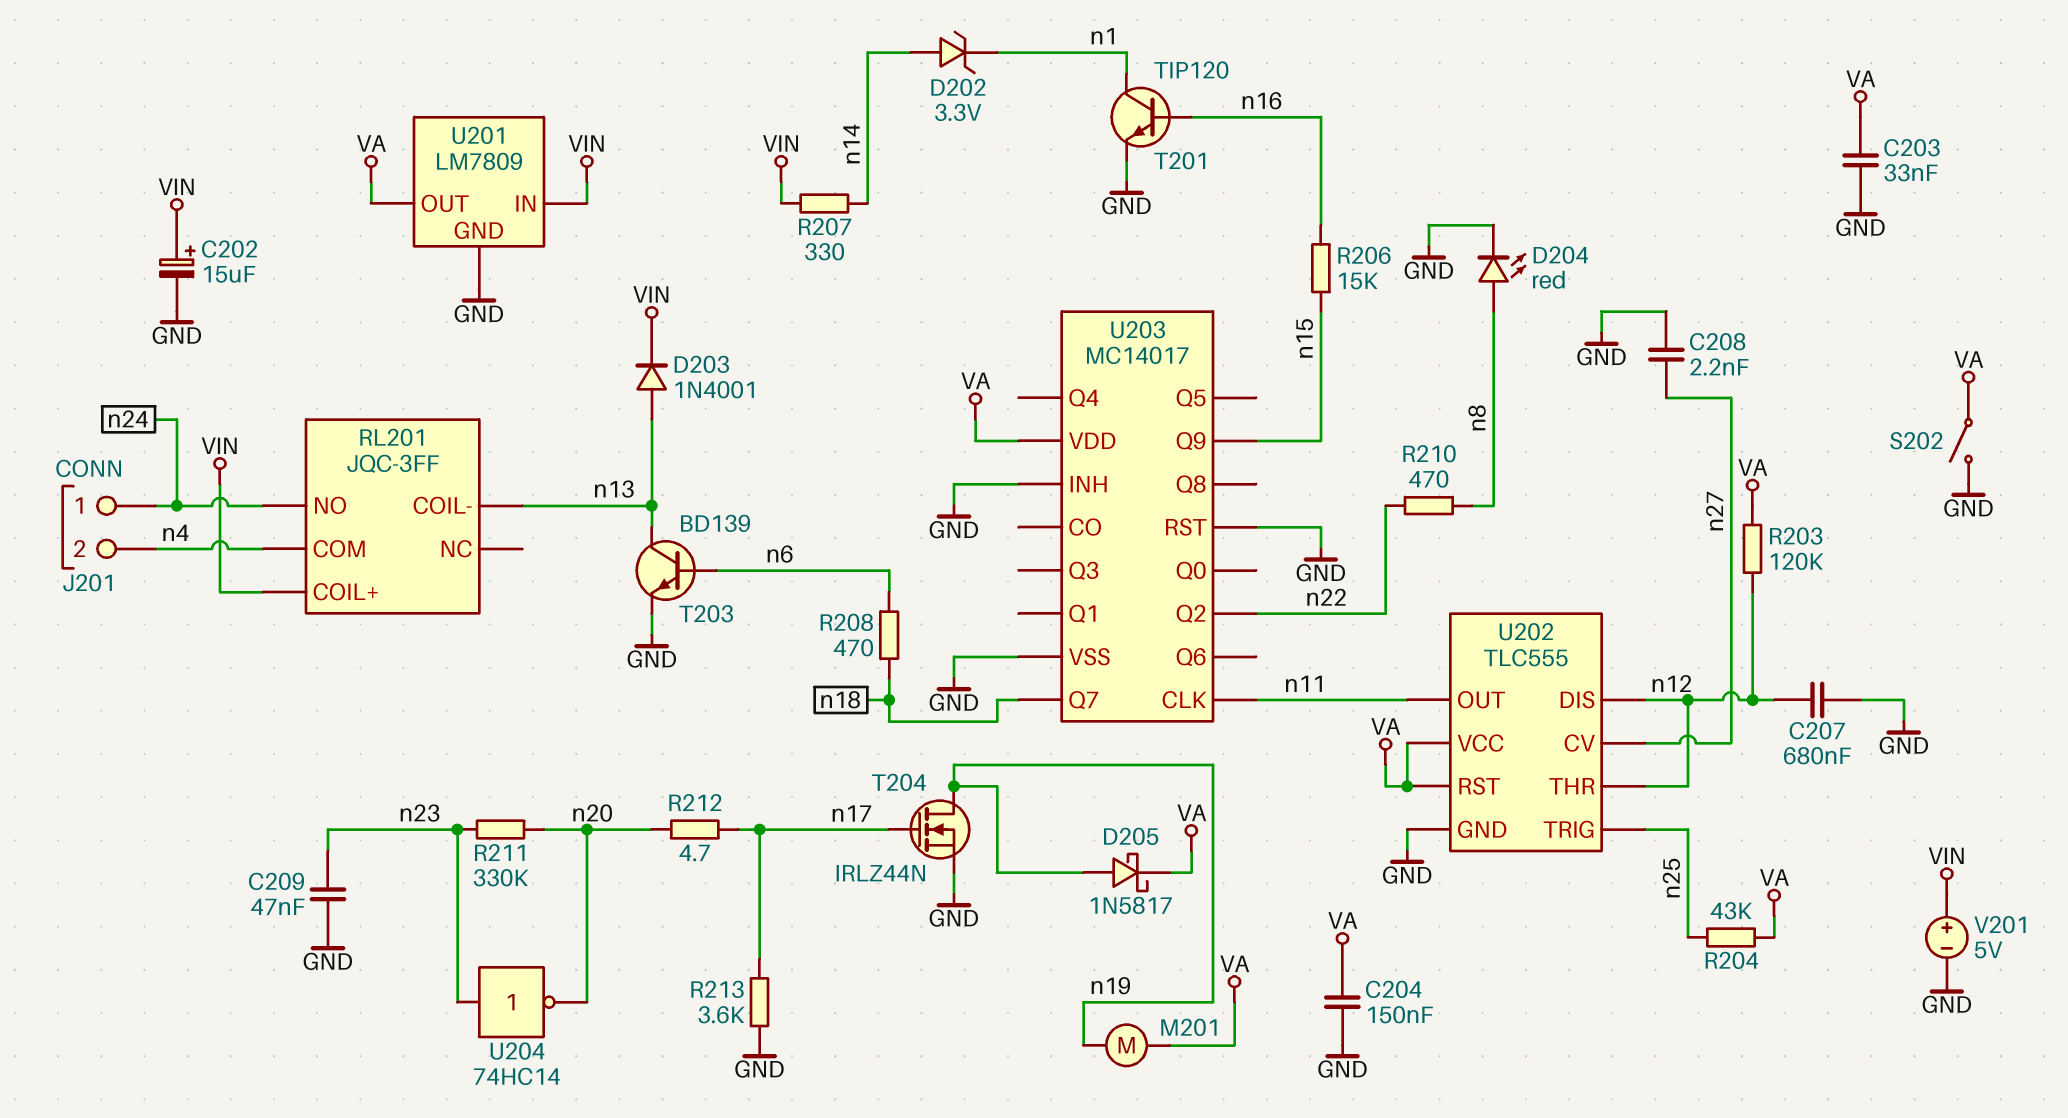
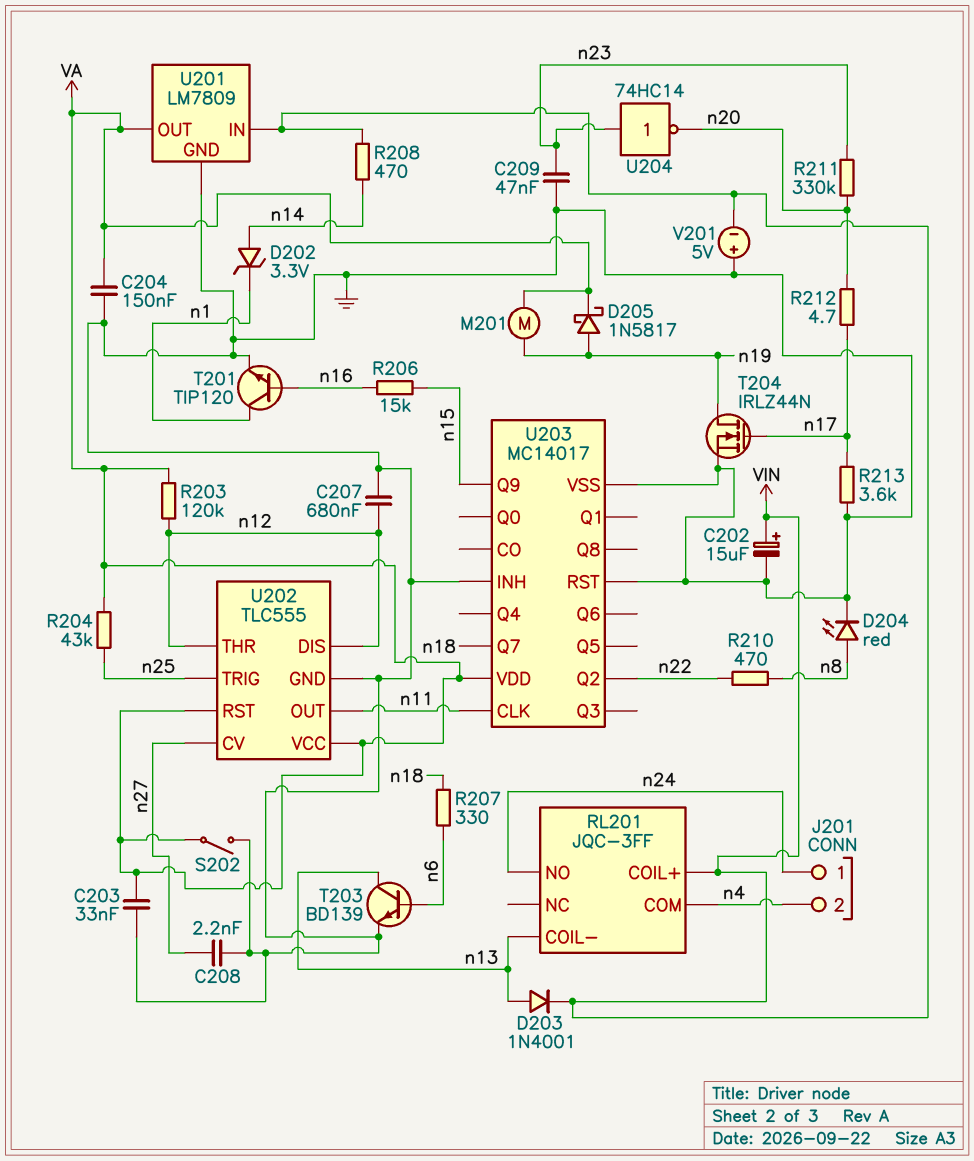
R207: 330 (VIN, n14) -> 330 (n6, n18)
R208: 470 (n6, n18) -> 470 (VIN, n14)
V201: 5V (plus VIN, minus GND) -> 5V (plus GND, minus VIN)

